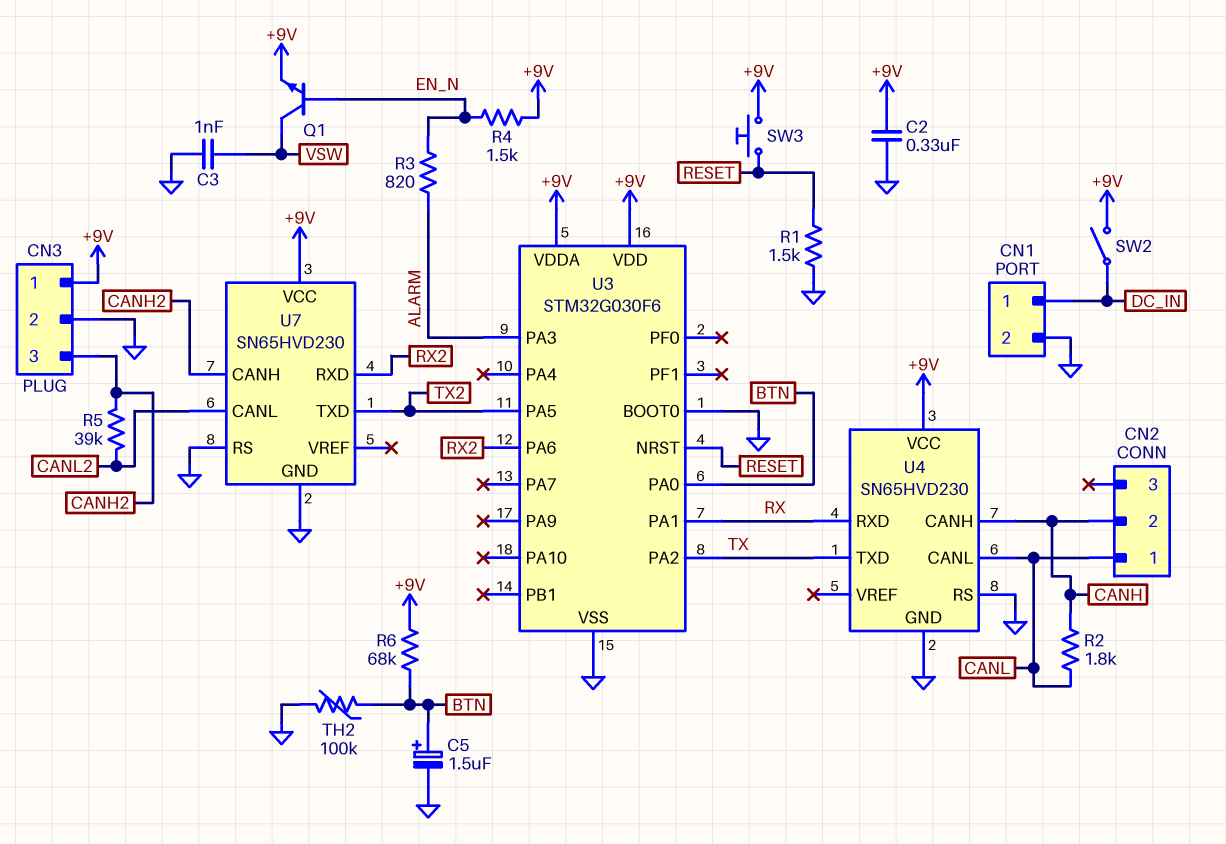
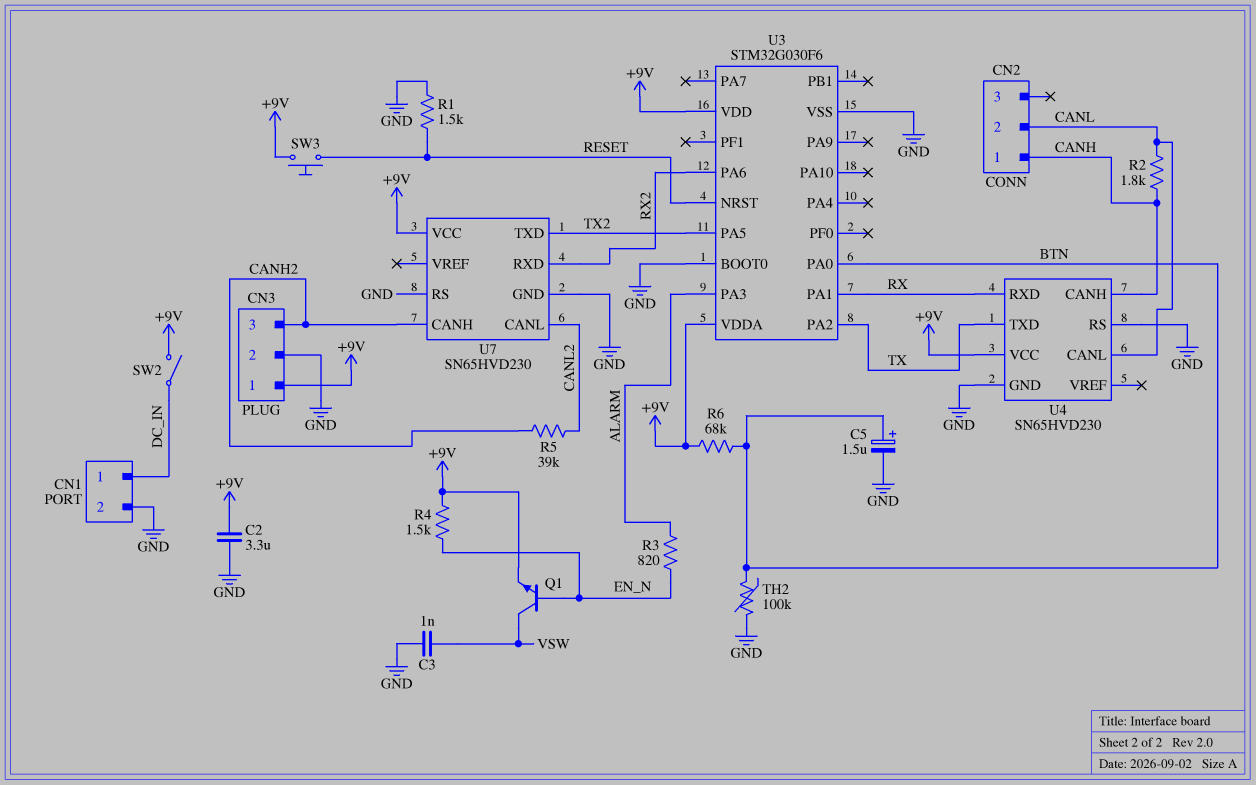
C2: 330nF (+9V, GND) -> 3.3uF (+9V, GND)
CN2 pin 1: CANL -> CANH
CN2 pin 2: CANH -> CANL

